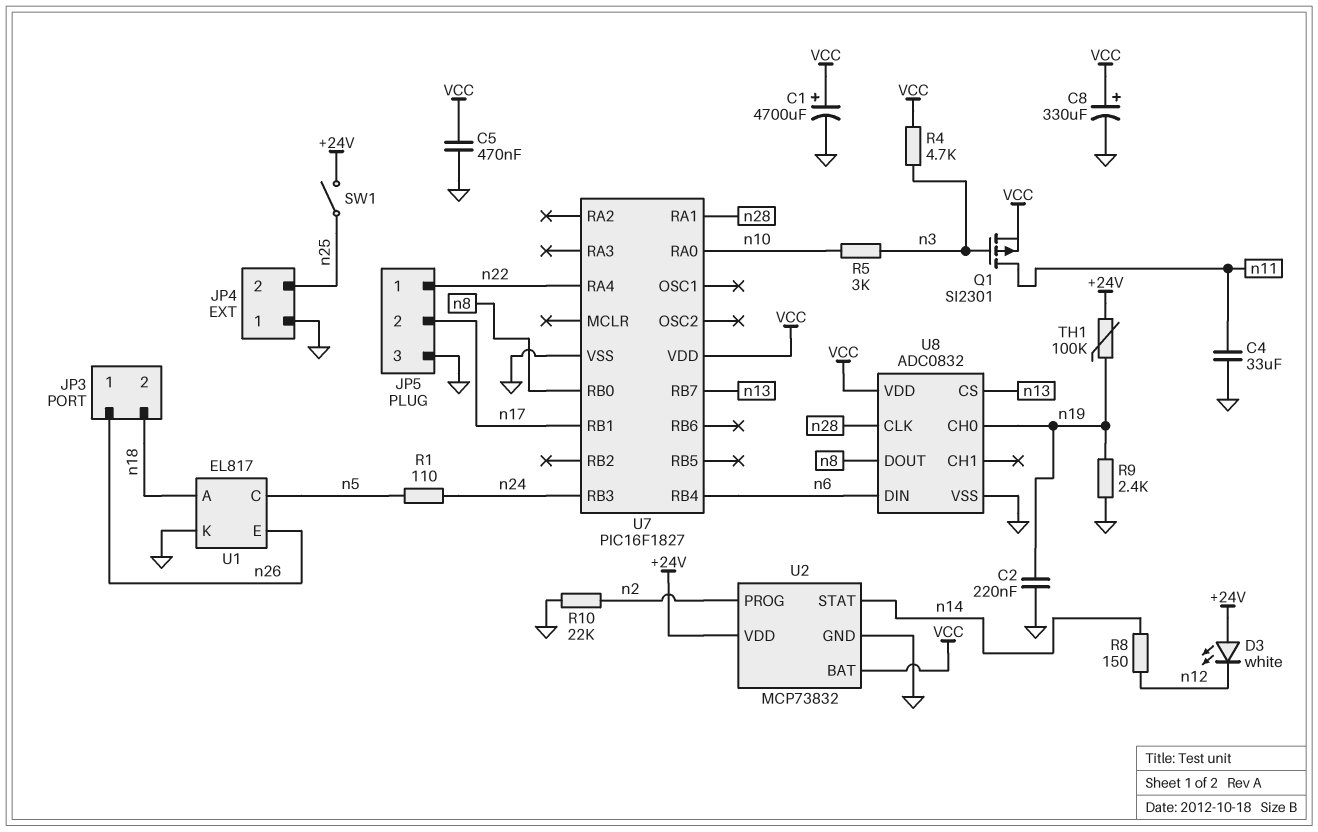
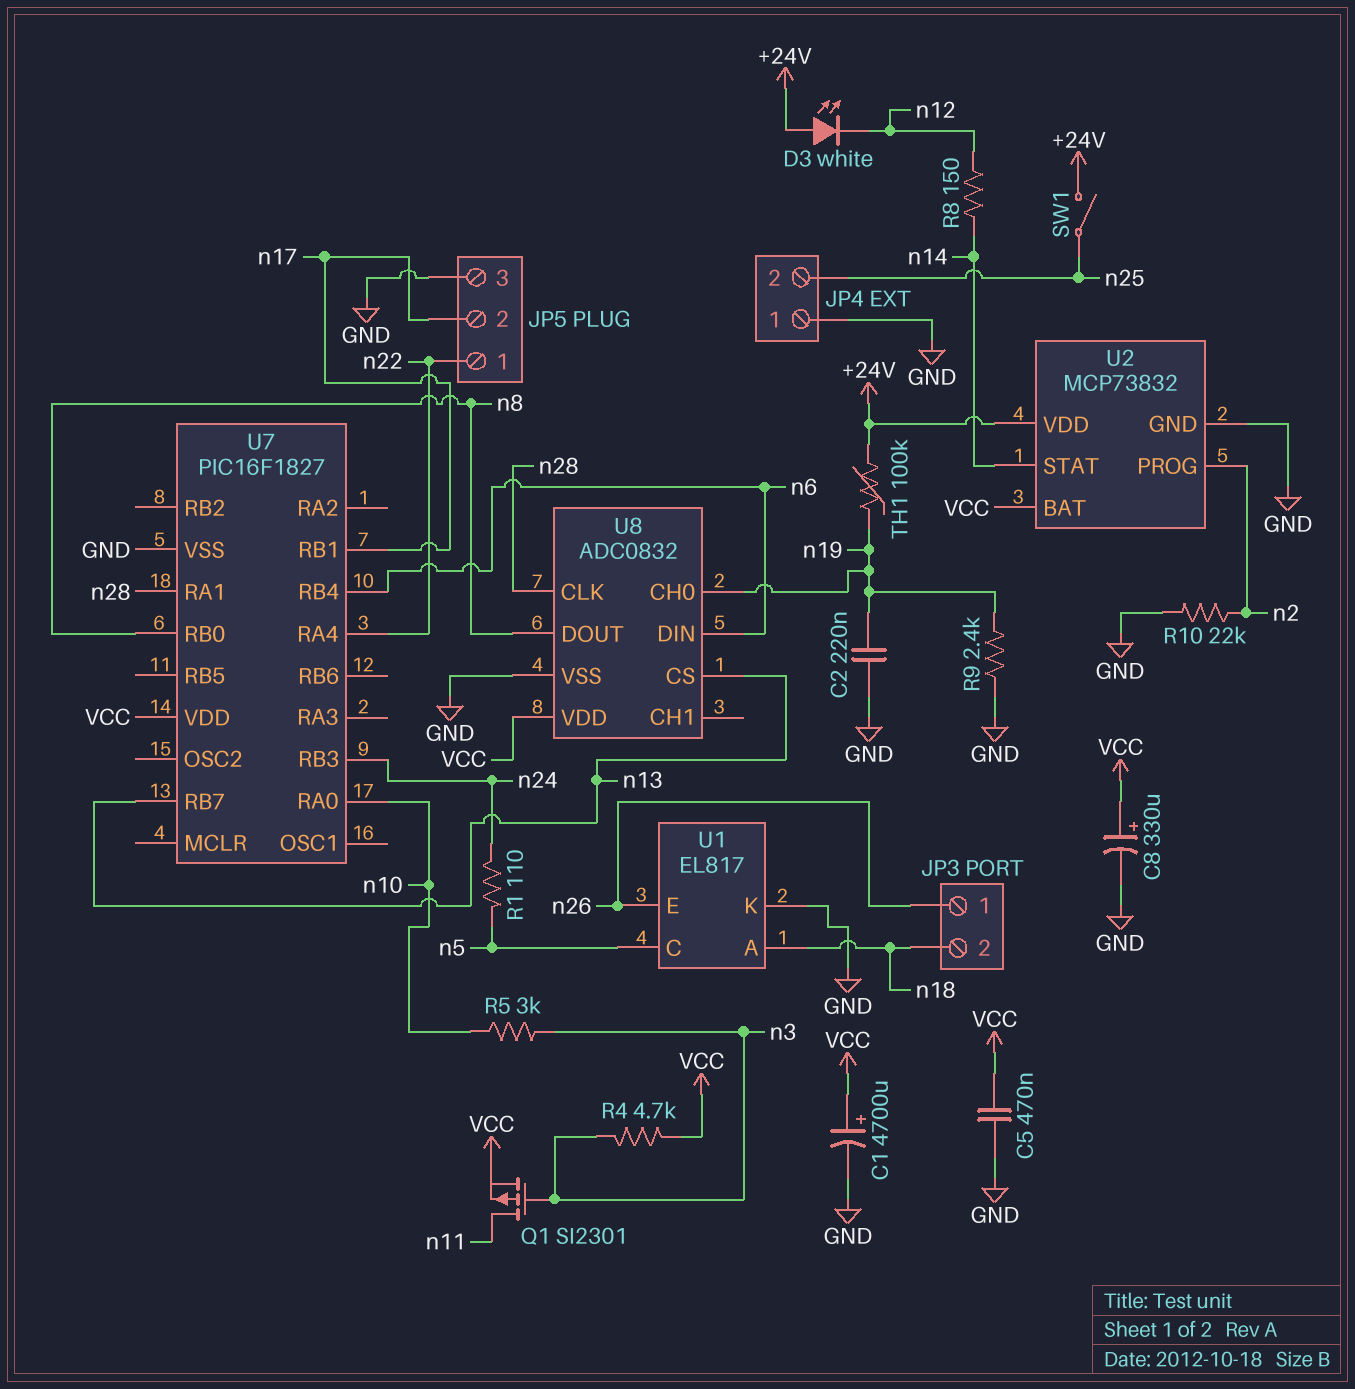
C4: 33uF (GND, n11) -> none

